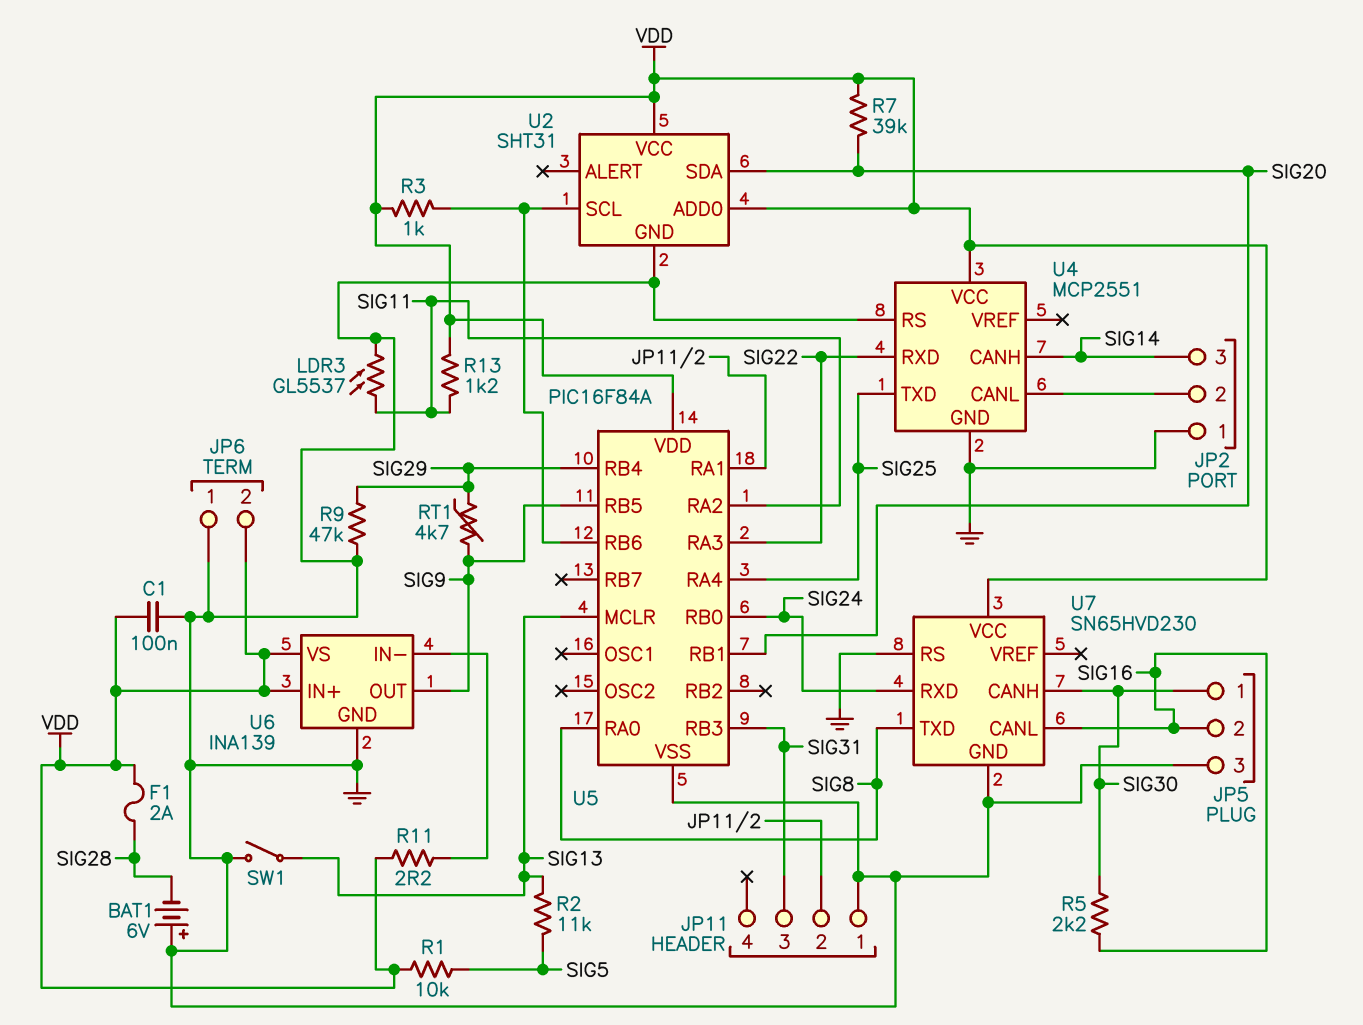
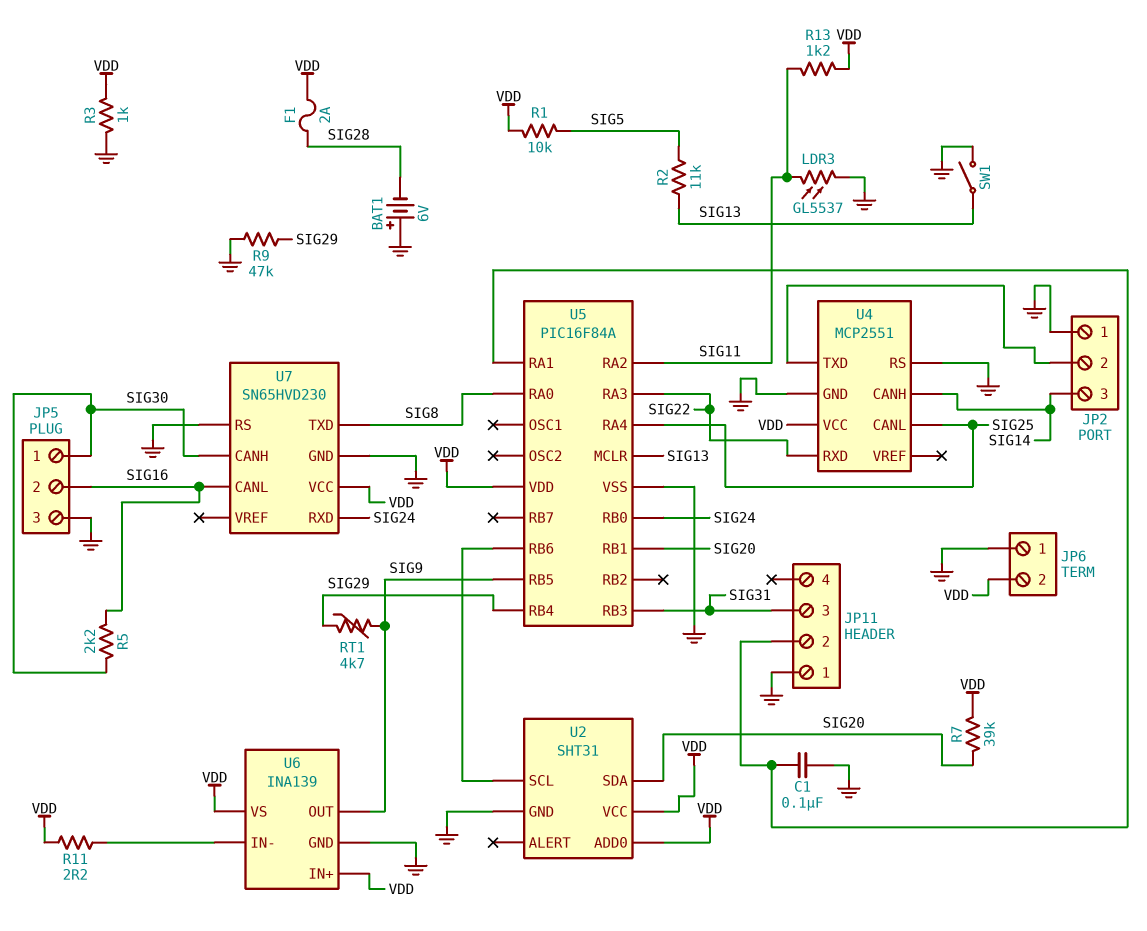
C1: 100nF (GND, VDD) -> 100nF (GND, JP11/2)
R3: 1k (U2/SCL, VDD) -> 1k (GND, VDD)
U4 pin CANL: JP2/2 -> SIG25
U4 pin TXD: SIG25 -> JP2/2

